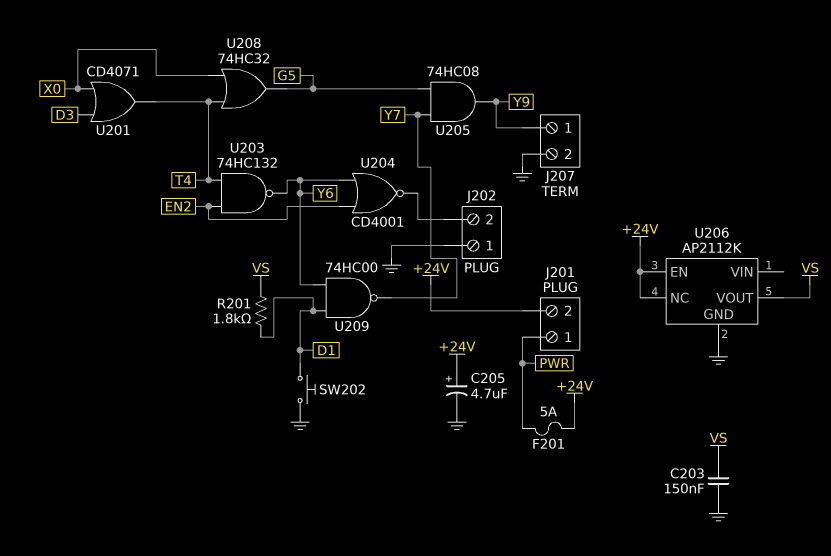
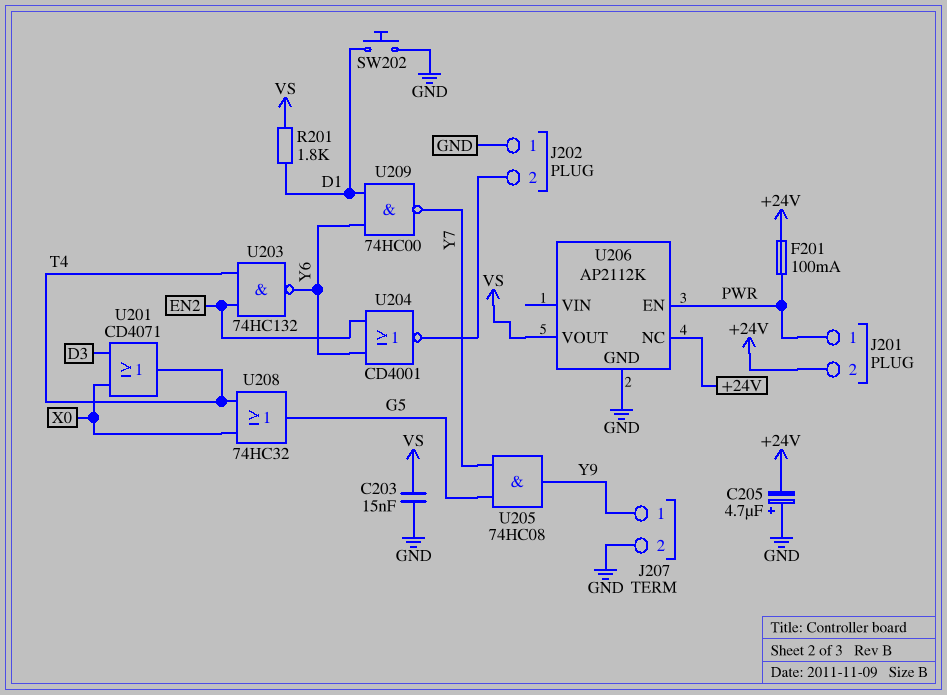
C203: 150nF (GND, VS) -> 15nF (GND, VS)
C205: 4.7uF (plus +24V, minus GND) -> 4.7uF (plus GND, minus +24V)
F201: 5A (+24V, PWR) -> 100mA (+24V, PWR)
U206 pin EN: +24V -> PWR

